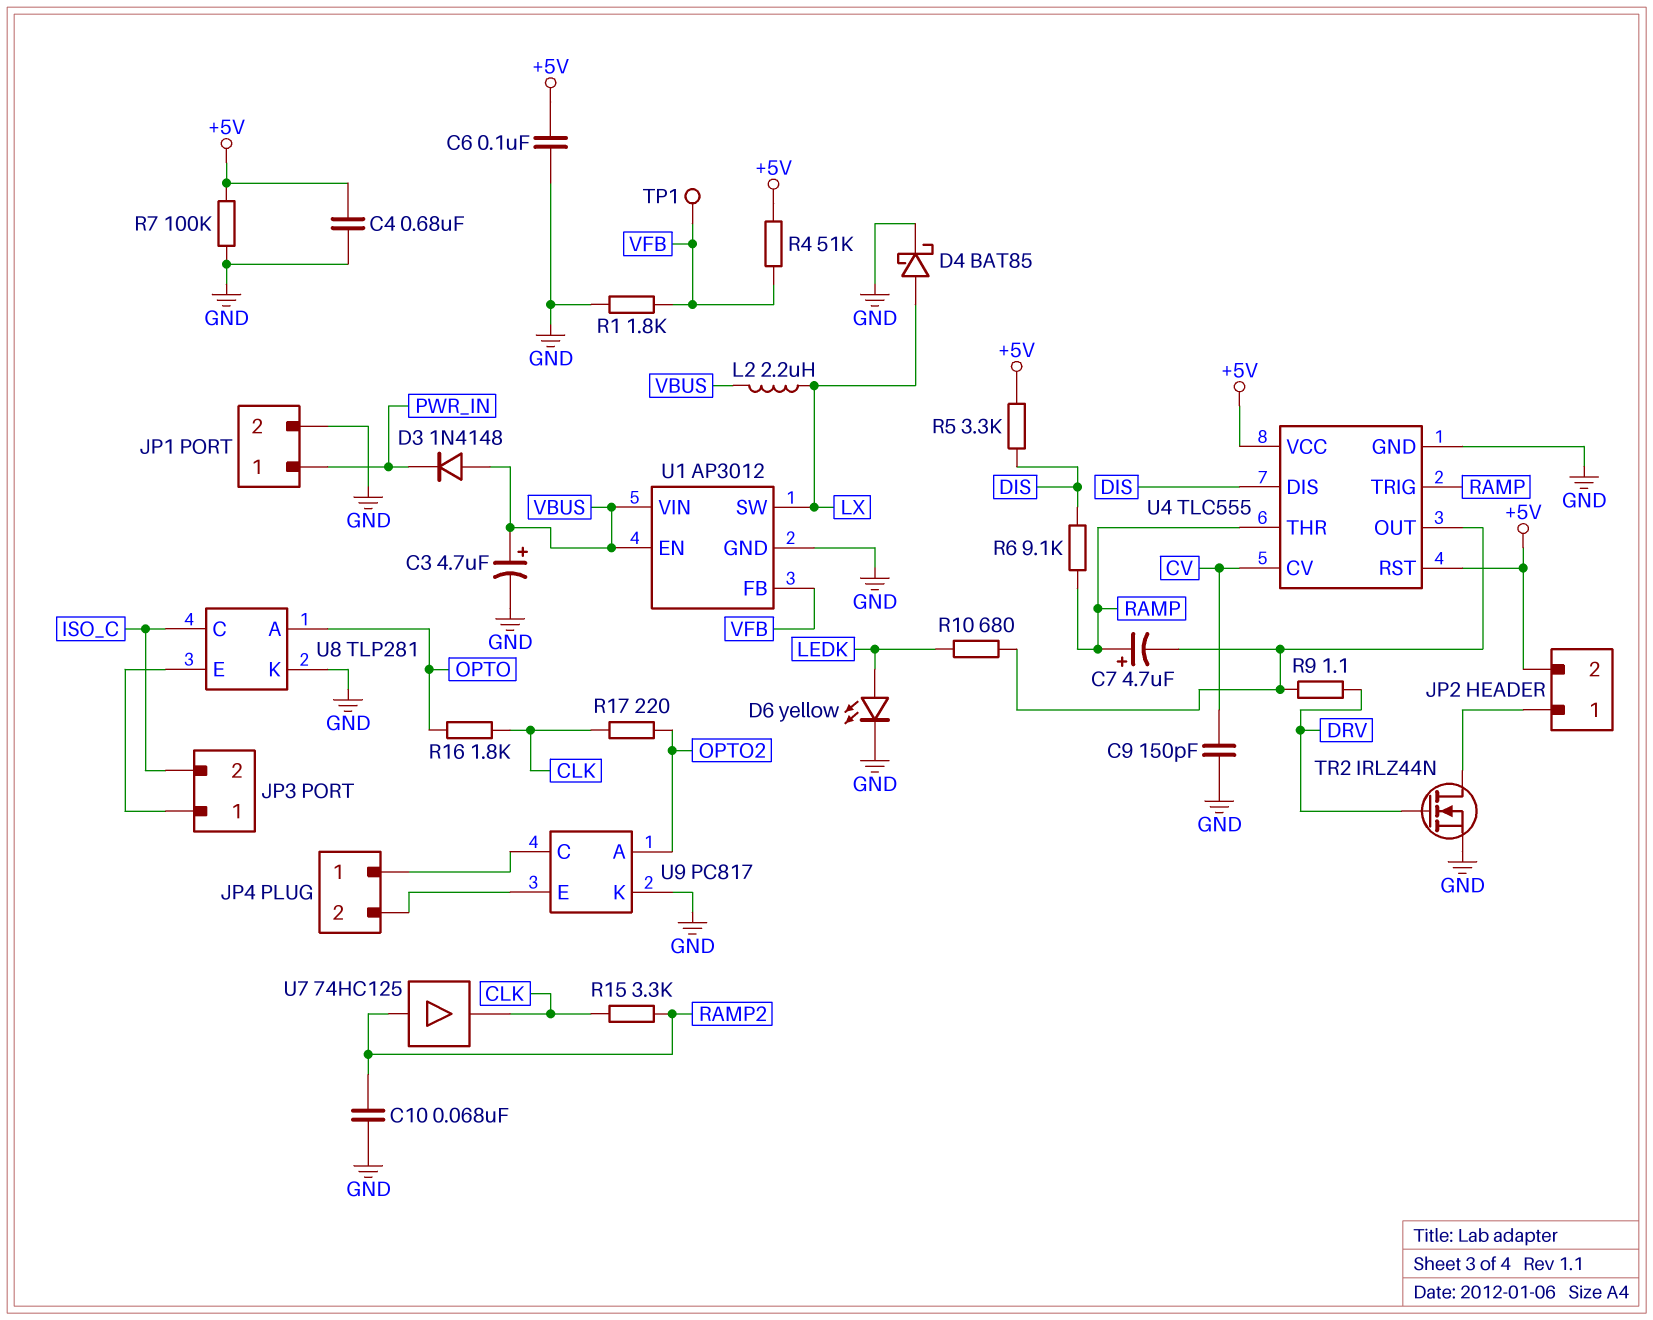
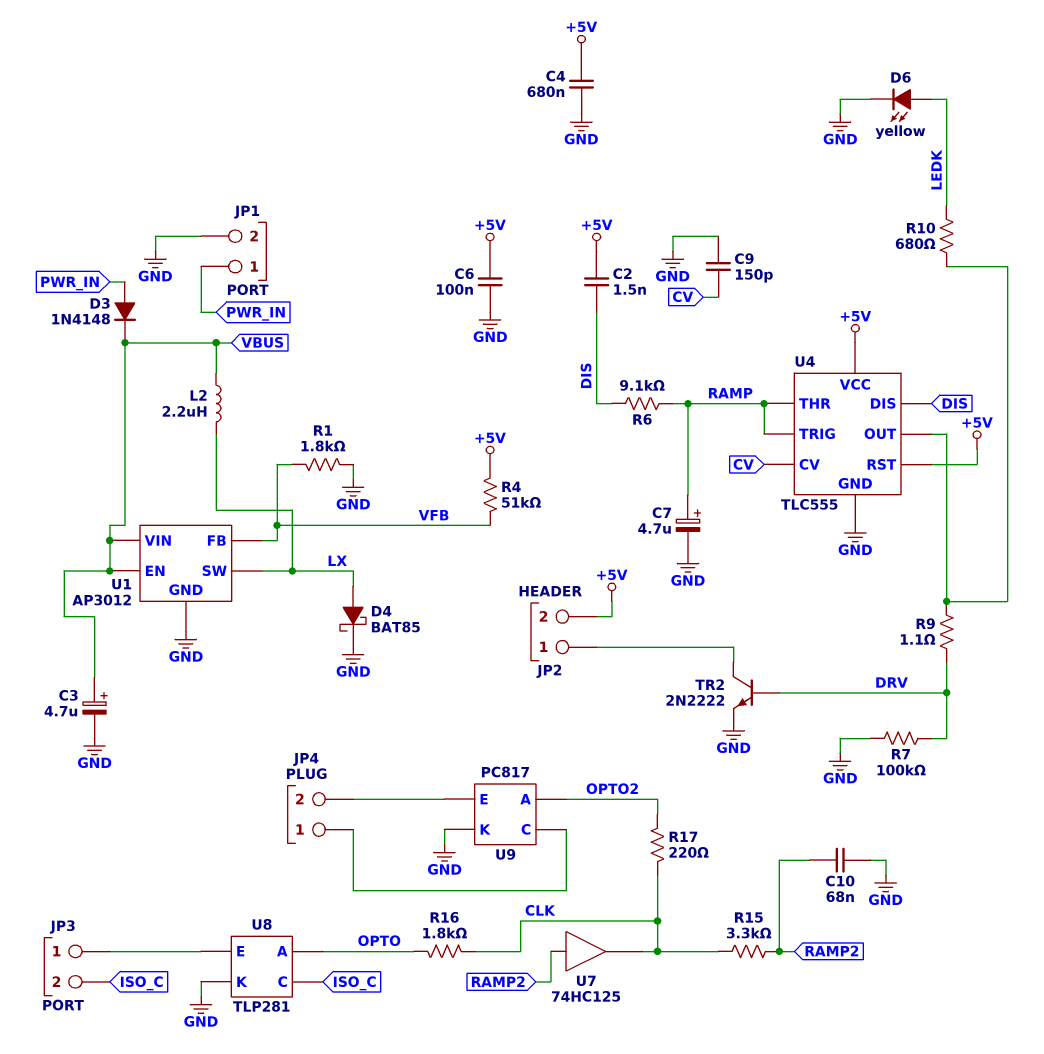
C2: none -> 1.5nF (+5V, DIS)
C7: 4.7uF (plus RAMP, minus U4/OUT) -> 4.7uF (plus RAMP, minus GND)
D3: diode 1N4148 (A VBUS, K PWR_IN) -> diode 1N4148 (A PWR_IN, K VBUS)
R5: 3.3k (+5V, DIS) -> none
R7: 100k (+5V, GND) -> 100k (DRV, GND)
TP1: test point (VFB) -> none
TR2: NMOS IRLZ44N (G DRV, D JP2/1, S GND) -> NPN 2N2222 (B DRV, C JP2/1, E GND)

